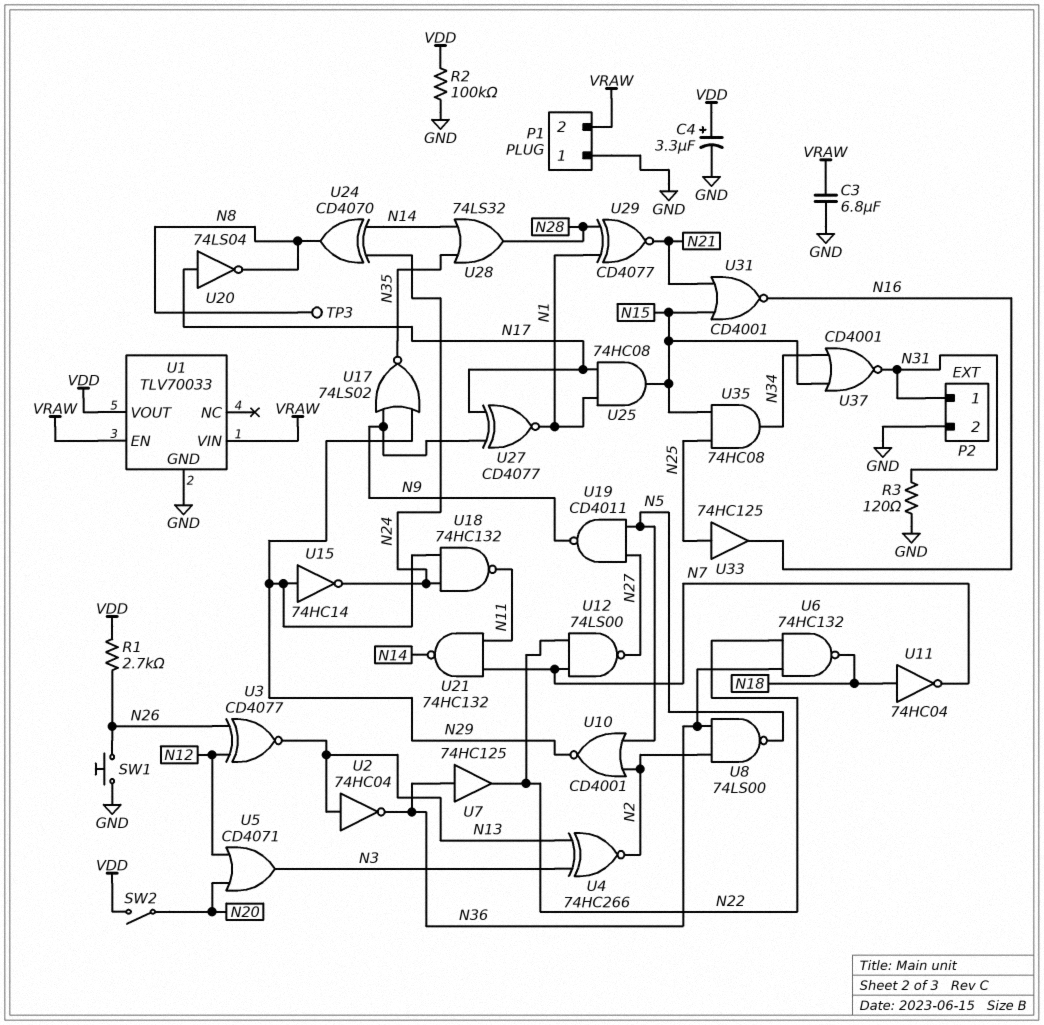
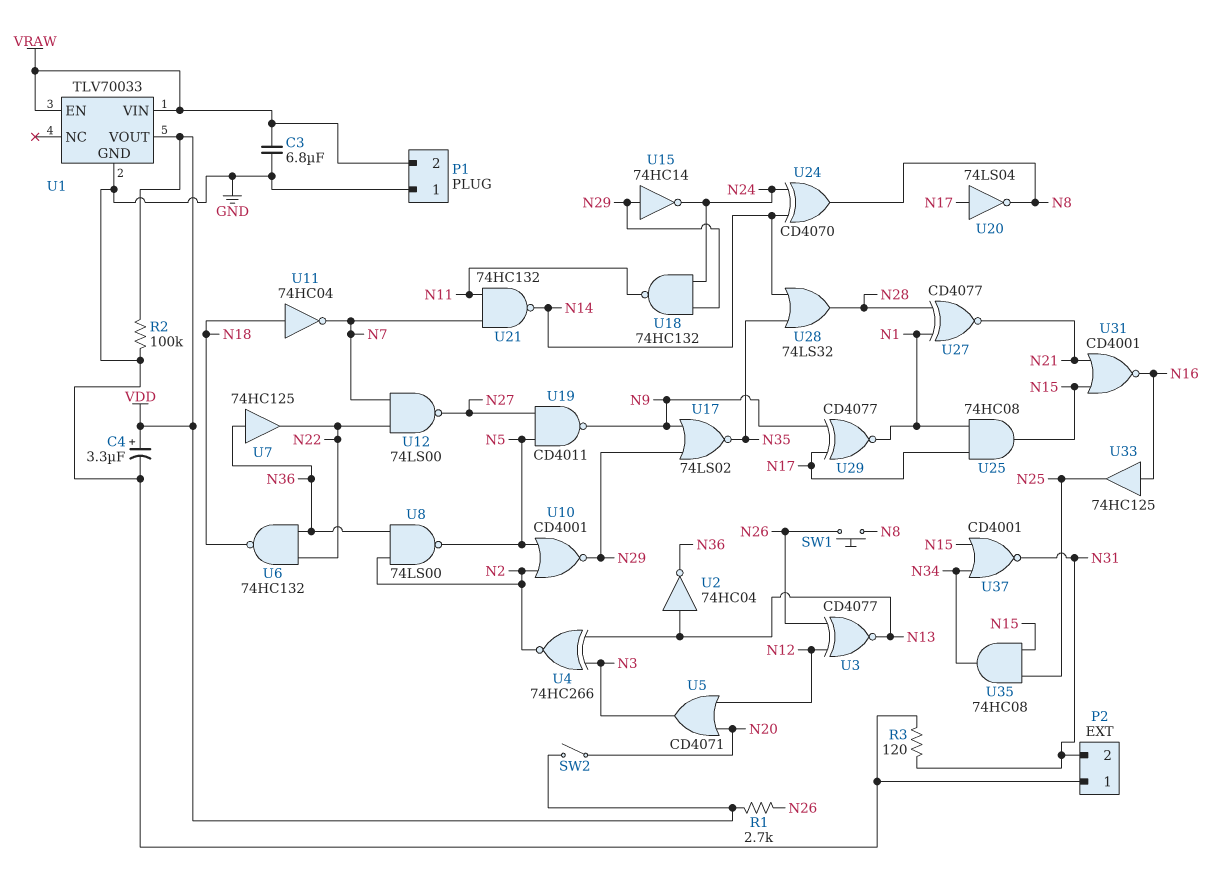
P2 pin 1: N31 -> GND
P2 pin 2: GND -> N31
SW1: button (GND, N26) -> button (N8, N26)
TP3: test point (N8) -> none
U27: XNOR CD4077 (in N9, in N17, out N1) -> XNOR CD4077 (in N1, in N28, out N21)
U29: XNOR CD4077 (in N1, in N28, out N21) -> XNOR CD4077 (in N9, in N17, out N1)
U33: buffer 74HC125 (in N25, out N16) -> buffer 74HC125 (in N16, out N25)

